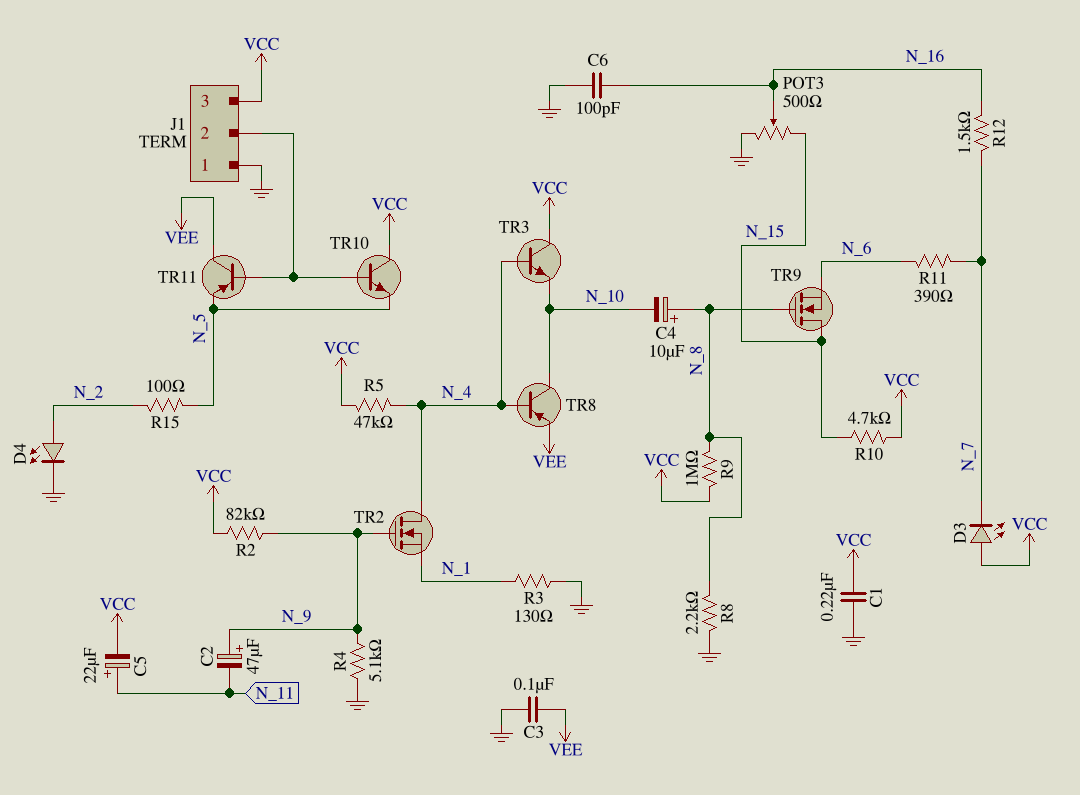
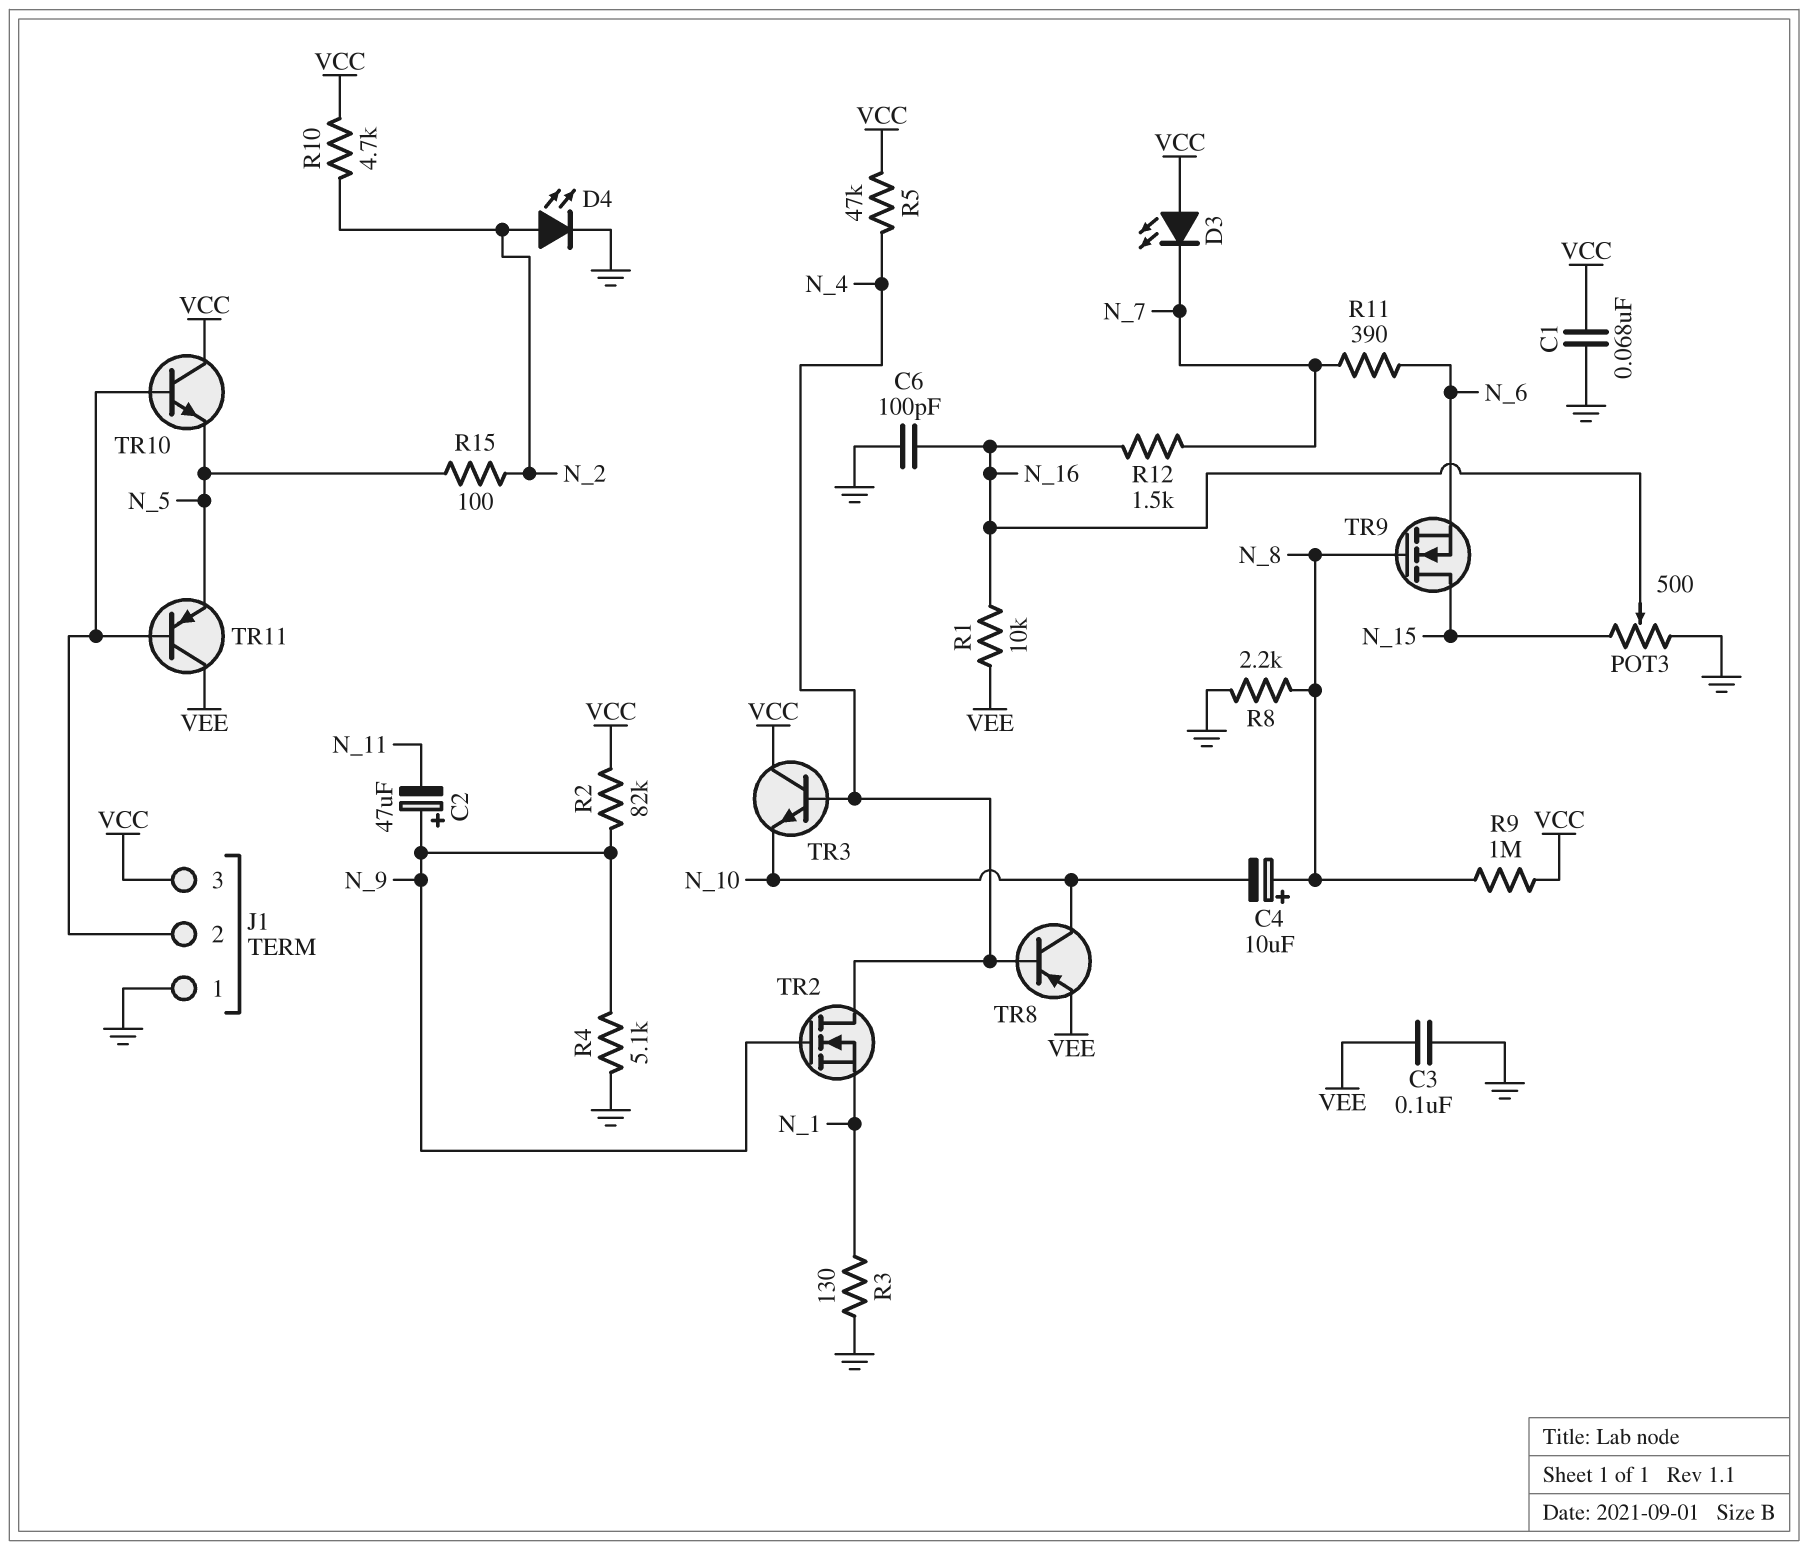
C1: 220nF (GND, VCC) -> 68nF (GND, VCC)
C5: 22uF (plus N_11, minus VCC) -> none
R1: none -> 10k (N_16, VEE)
R10: 4.7k (N_15, VCC) -> 4.7k (N_2, VCC)

